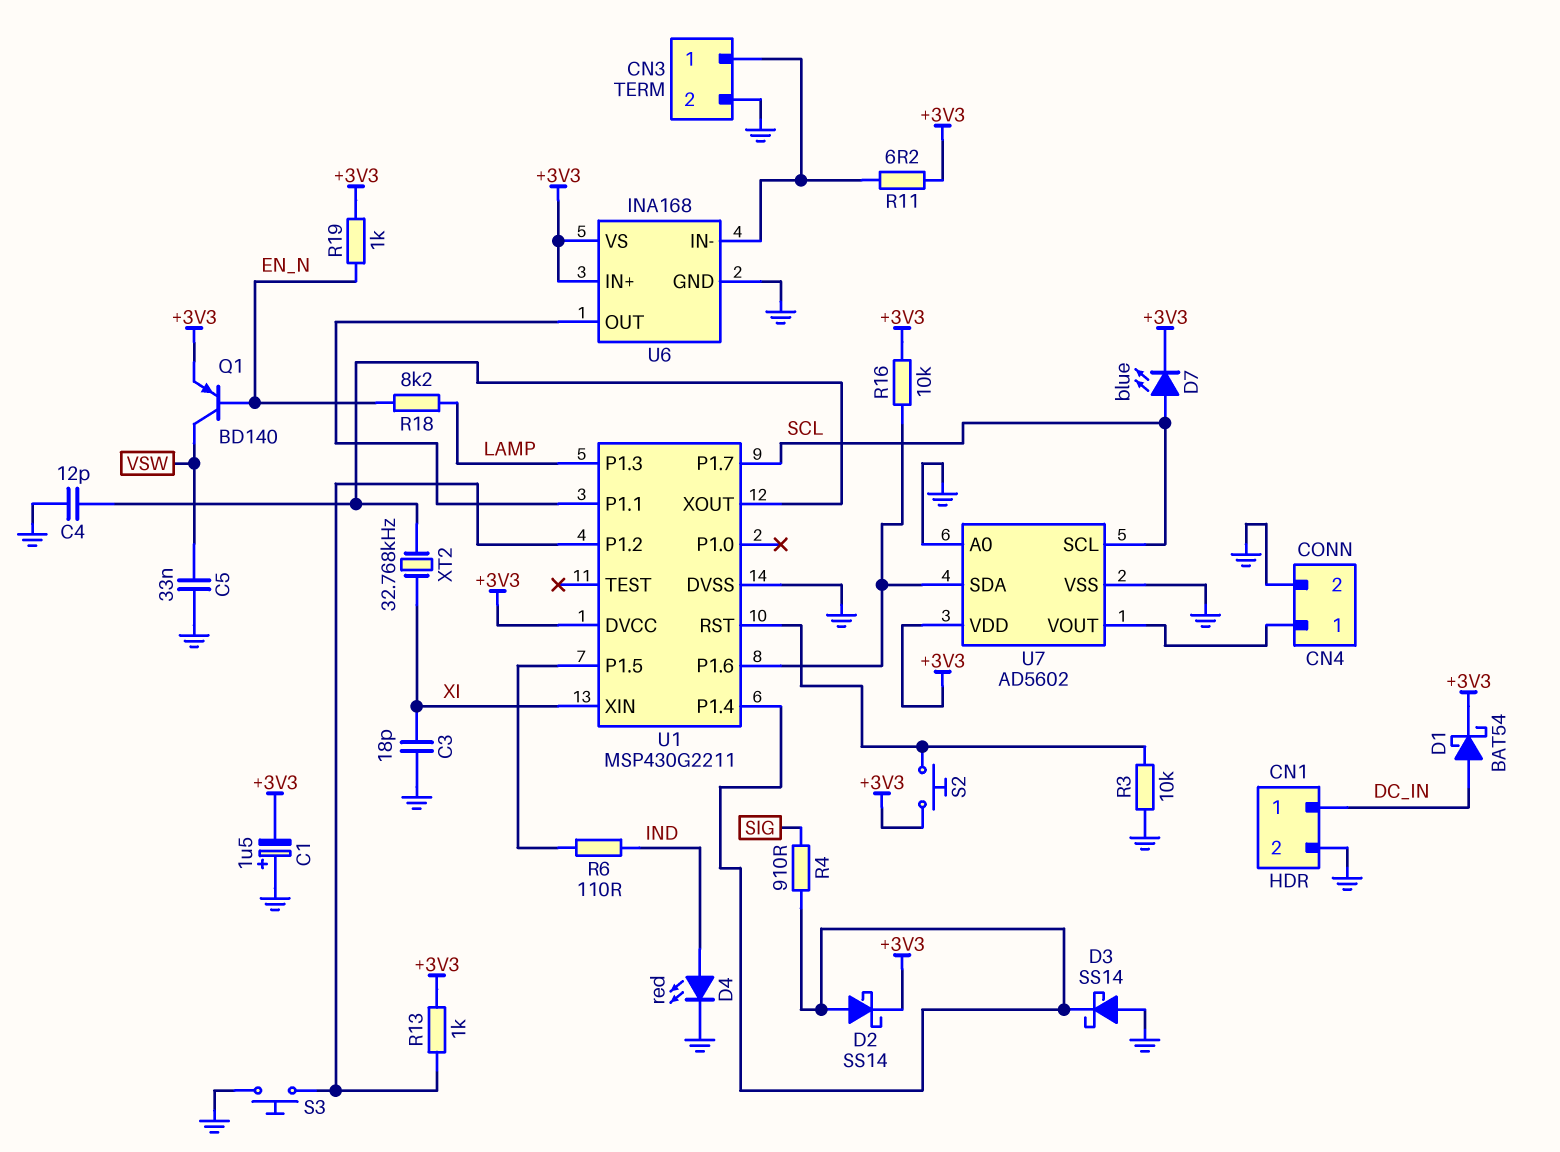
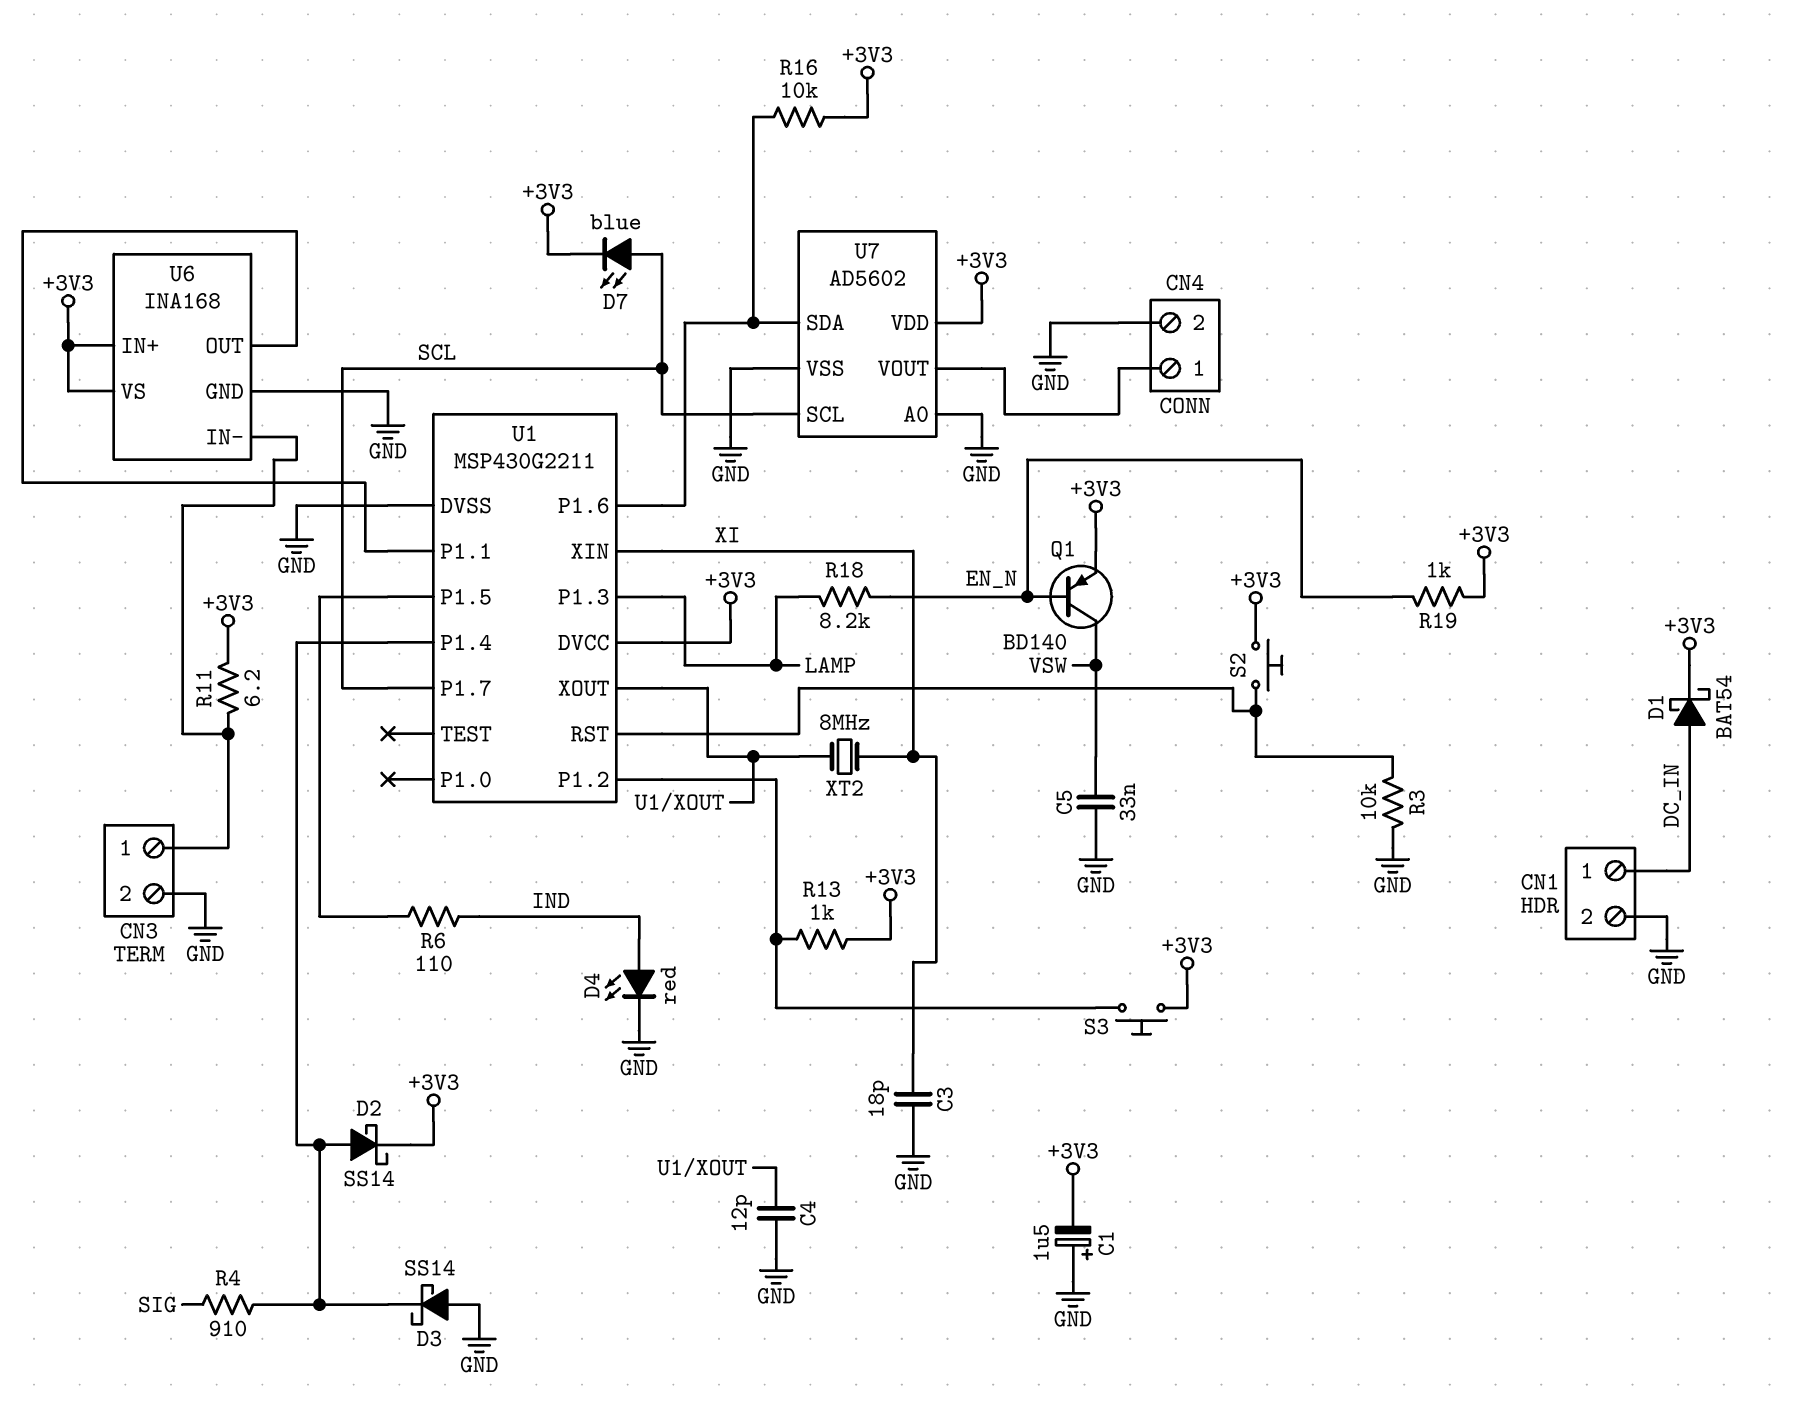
S3: button (GND, U1/P1.2) -> button (+3V3, U1/P1.2)
XT2: 32.768kHz (U1/XOUT, XI) -> 8MHz (U1/XOUT, XI)

